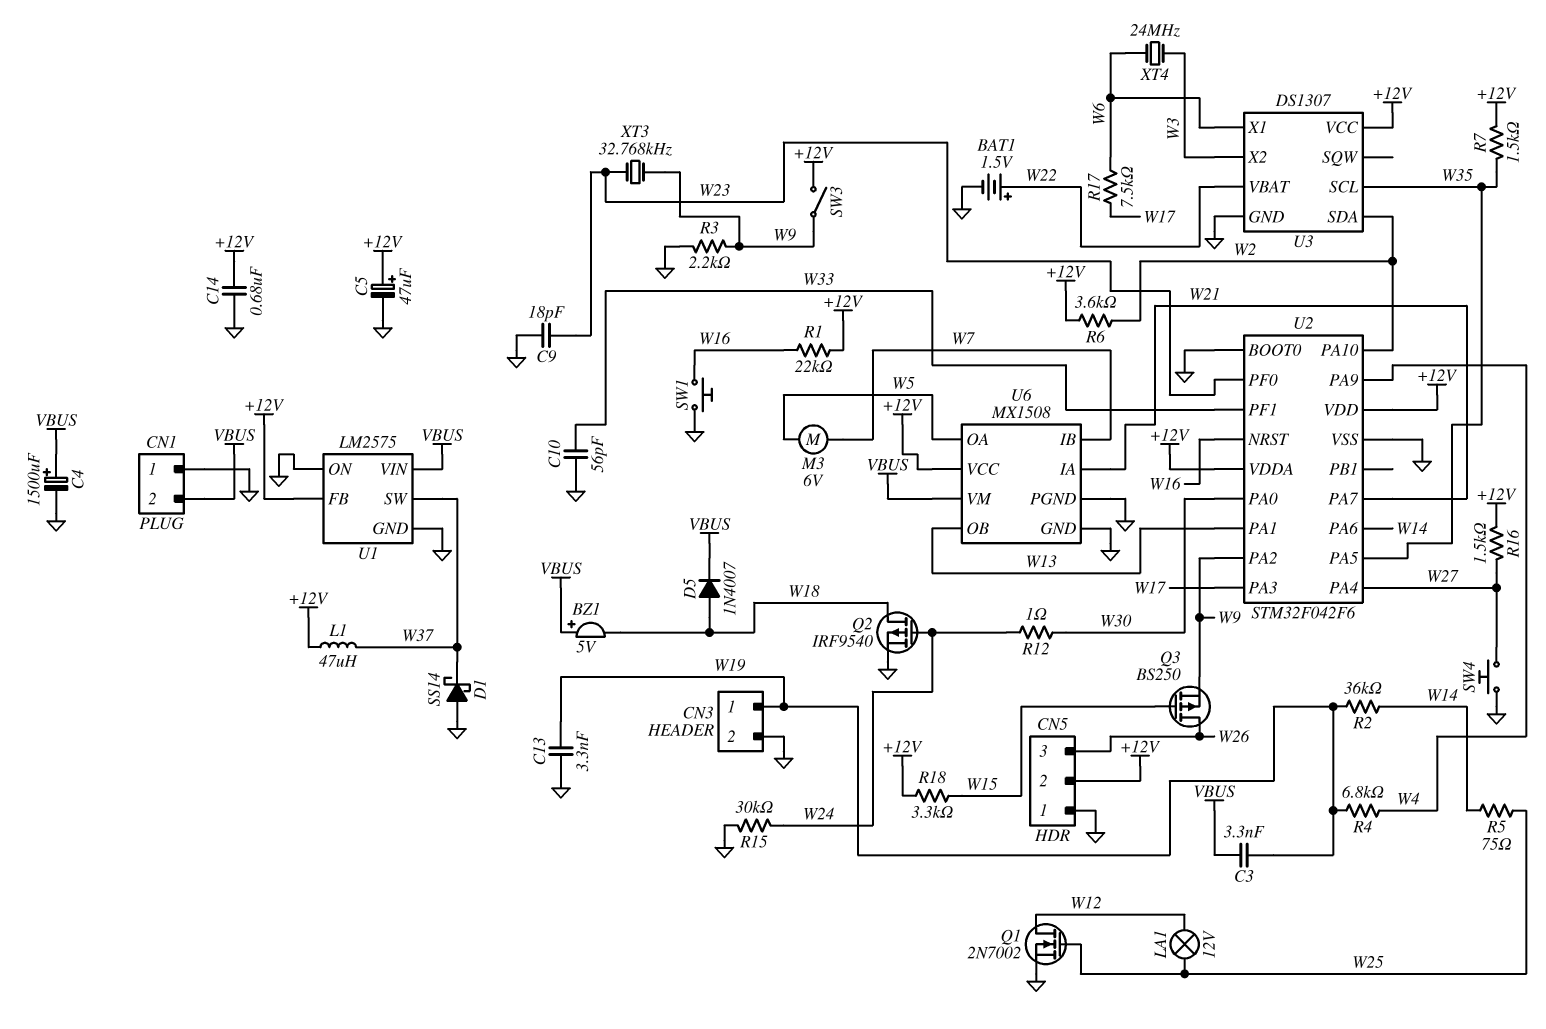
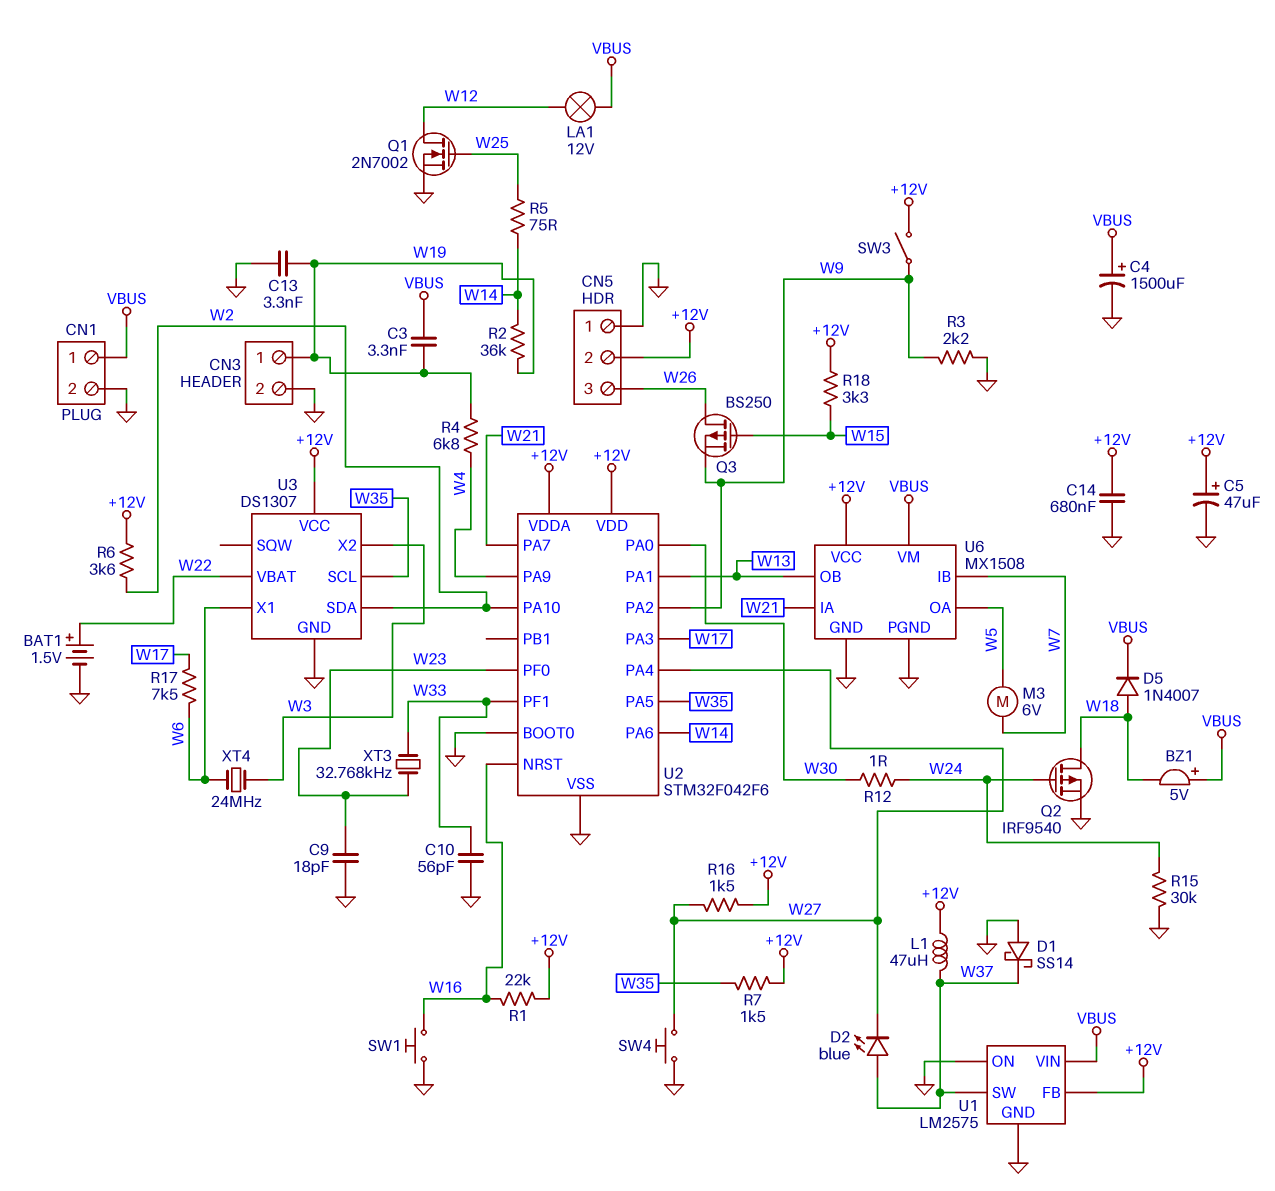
CN1 pin 1: GND -> VBUS
CN1 pin 2: VBUS -> GND
D2: none -> LED blue (A W37, K W27)
LA1: lamp 12V (W12, W25) -> lamp 12V (VBUS, W12)
XT3: 32.768kHz (W9, W23) -> 32.768kHz (W23, W33)

